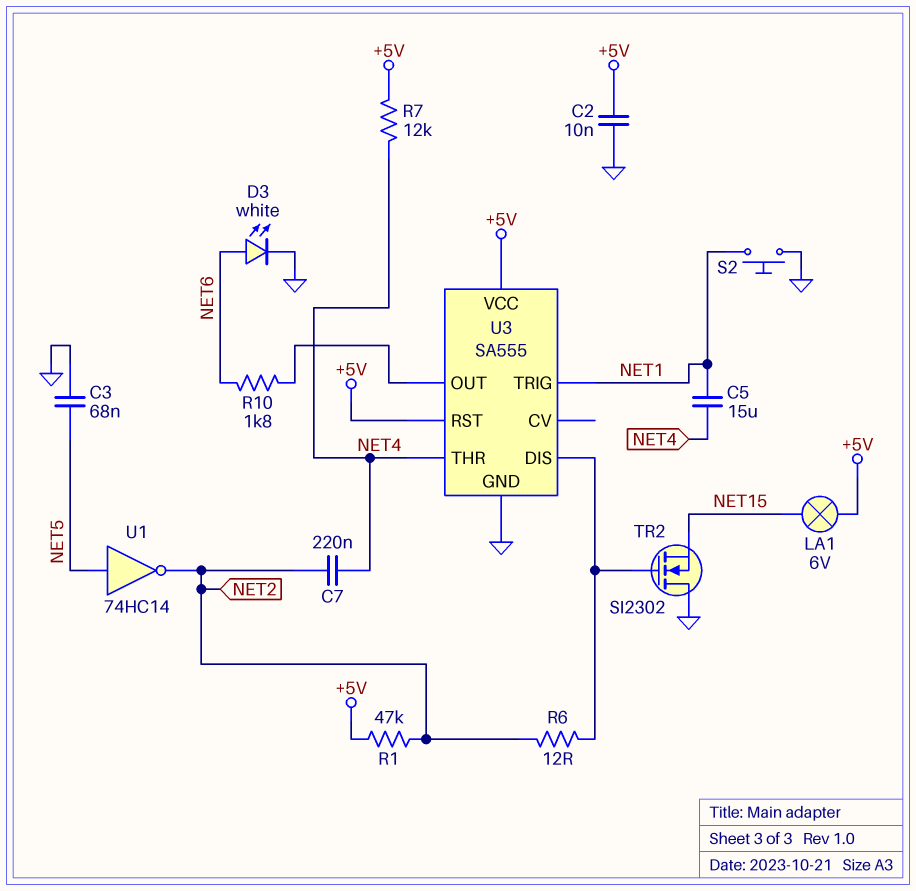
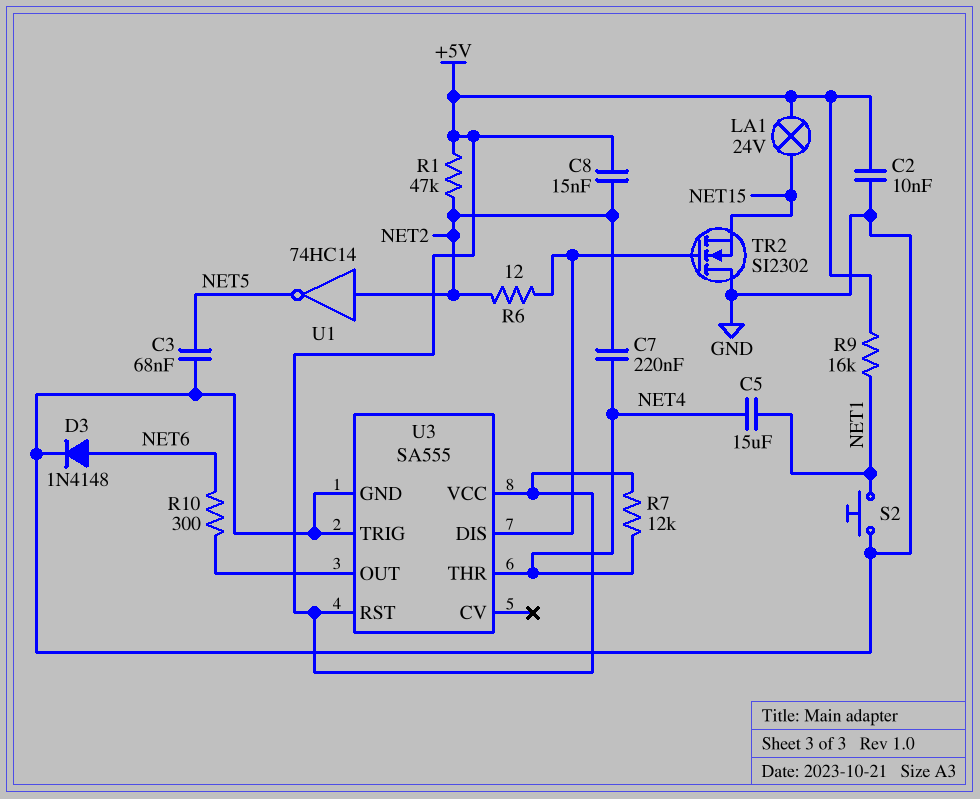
C8: none -> 15nF (+5V, NET2)
D3: LED white (A NET6, K GND) -> diode 1N4148 (A NET6, K GND)
LA1: lamp 6V (+5V, NET15) -> lamp 24V (+5V, NET15)
R9: none -> 16k (+5V, NET1)
R10: 1.8k (NET6, U3/OUT) -> 300 (NET6, U3/OUT)
U1: NOT 74HC14 (in NET5, out NET2) -> NOT 74HC14 (in NET2, out NET5)
U3 pin TRIG: NET1 -> GND

